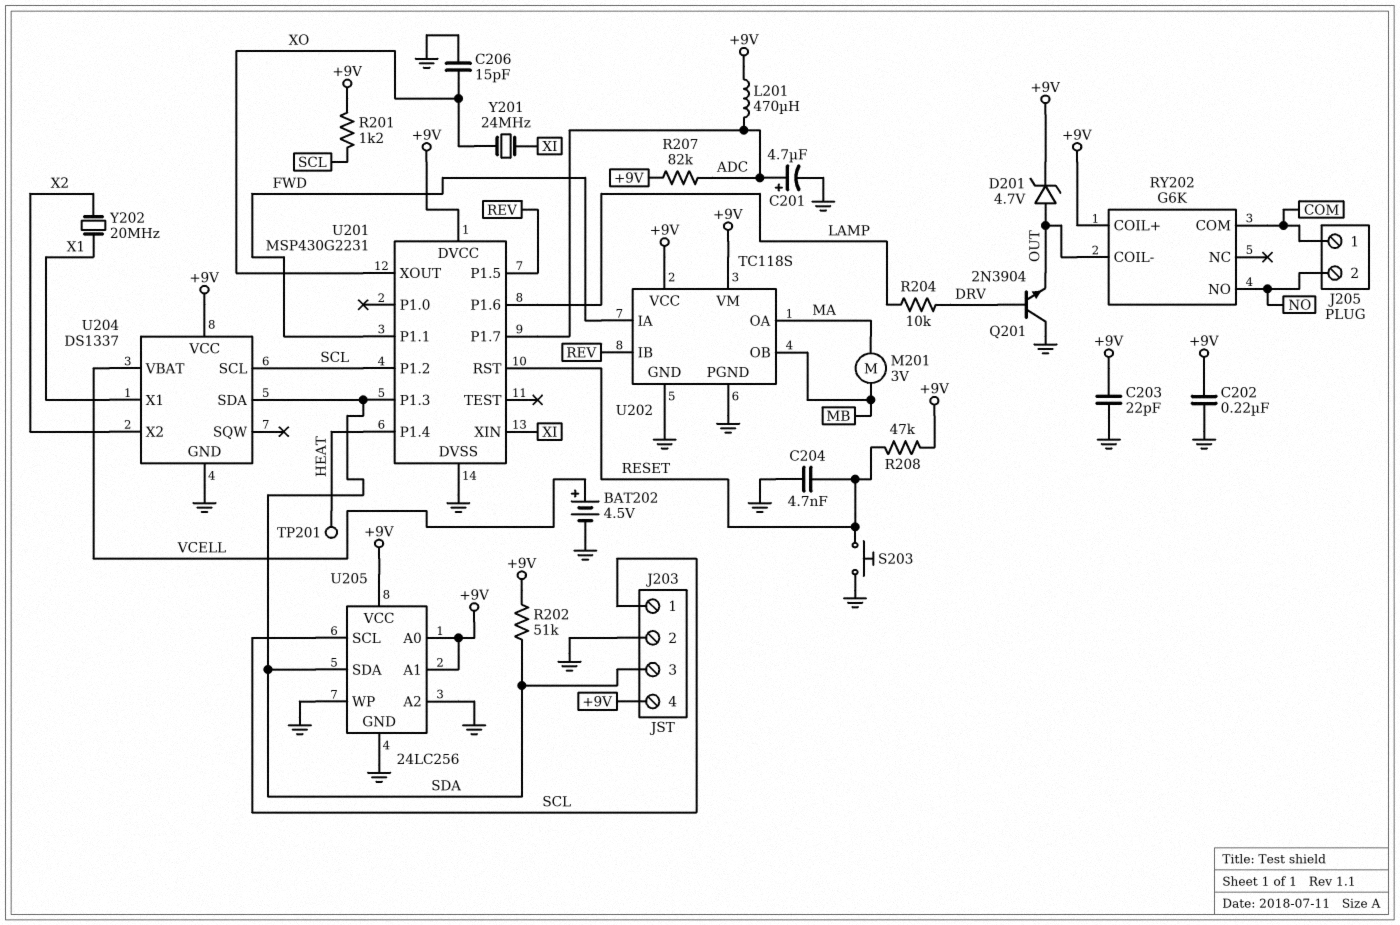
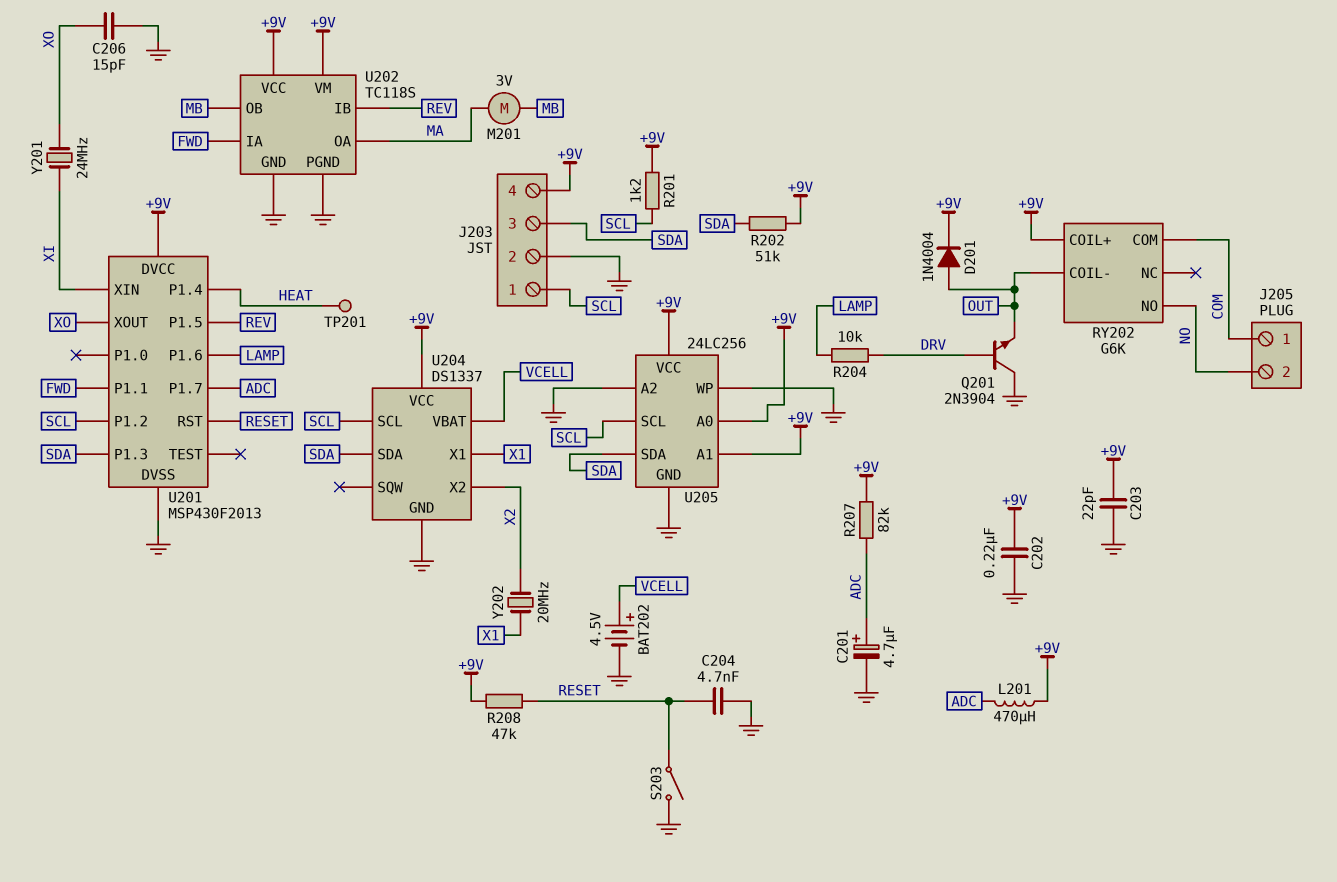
D201: zener 4.7V (A OUT, K +9V) -> diode 1N4004 (A OUT, K +9V)
S203: button (GND, RESET) -> switch (GND, RESET)
U201: MSP430G2231 -> MSP430F2013

